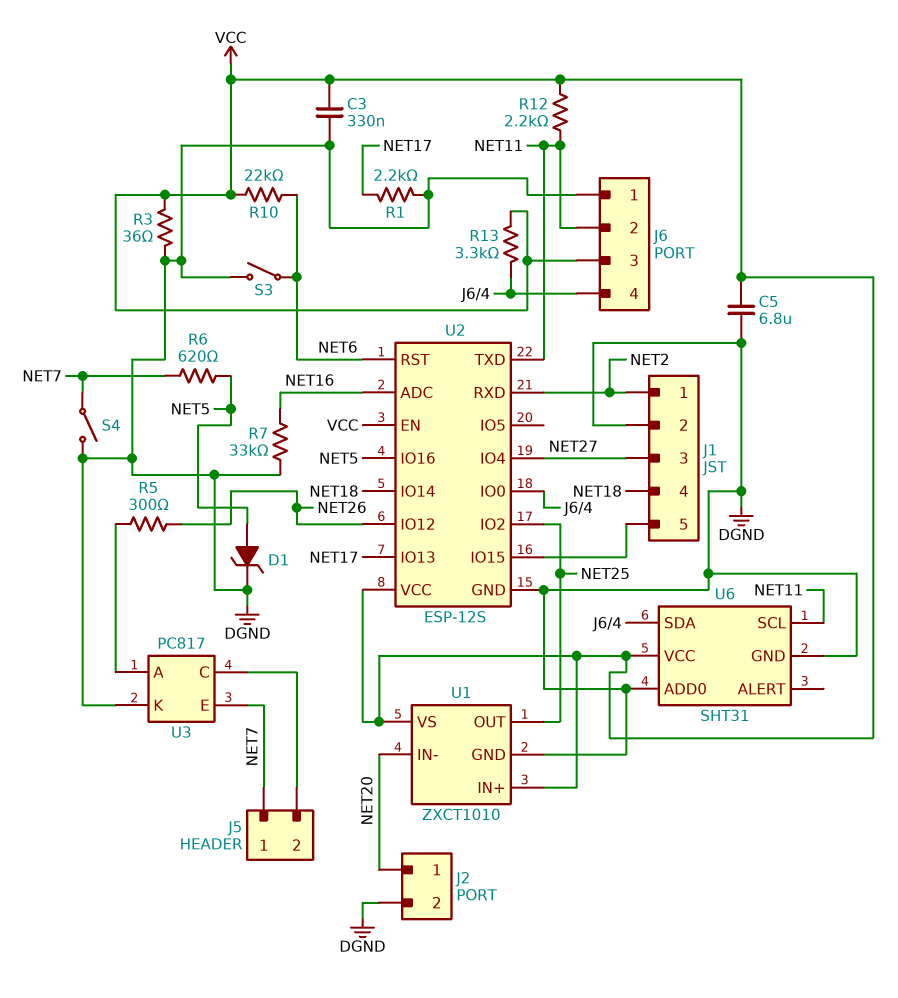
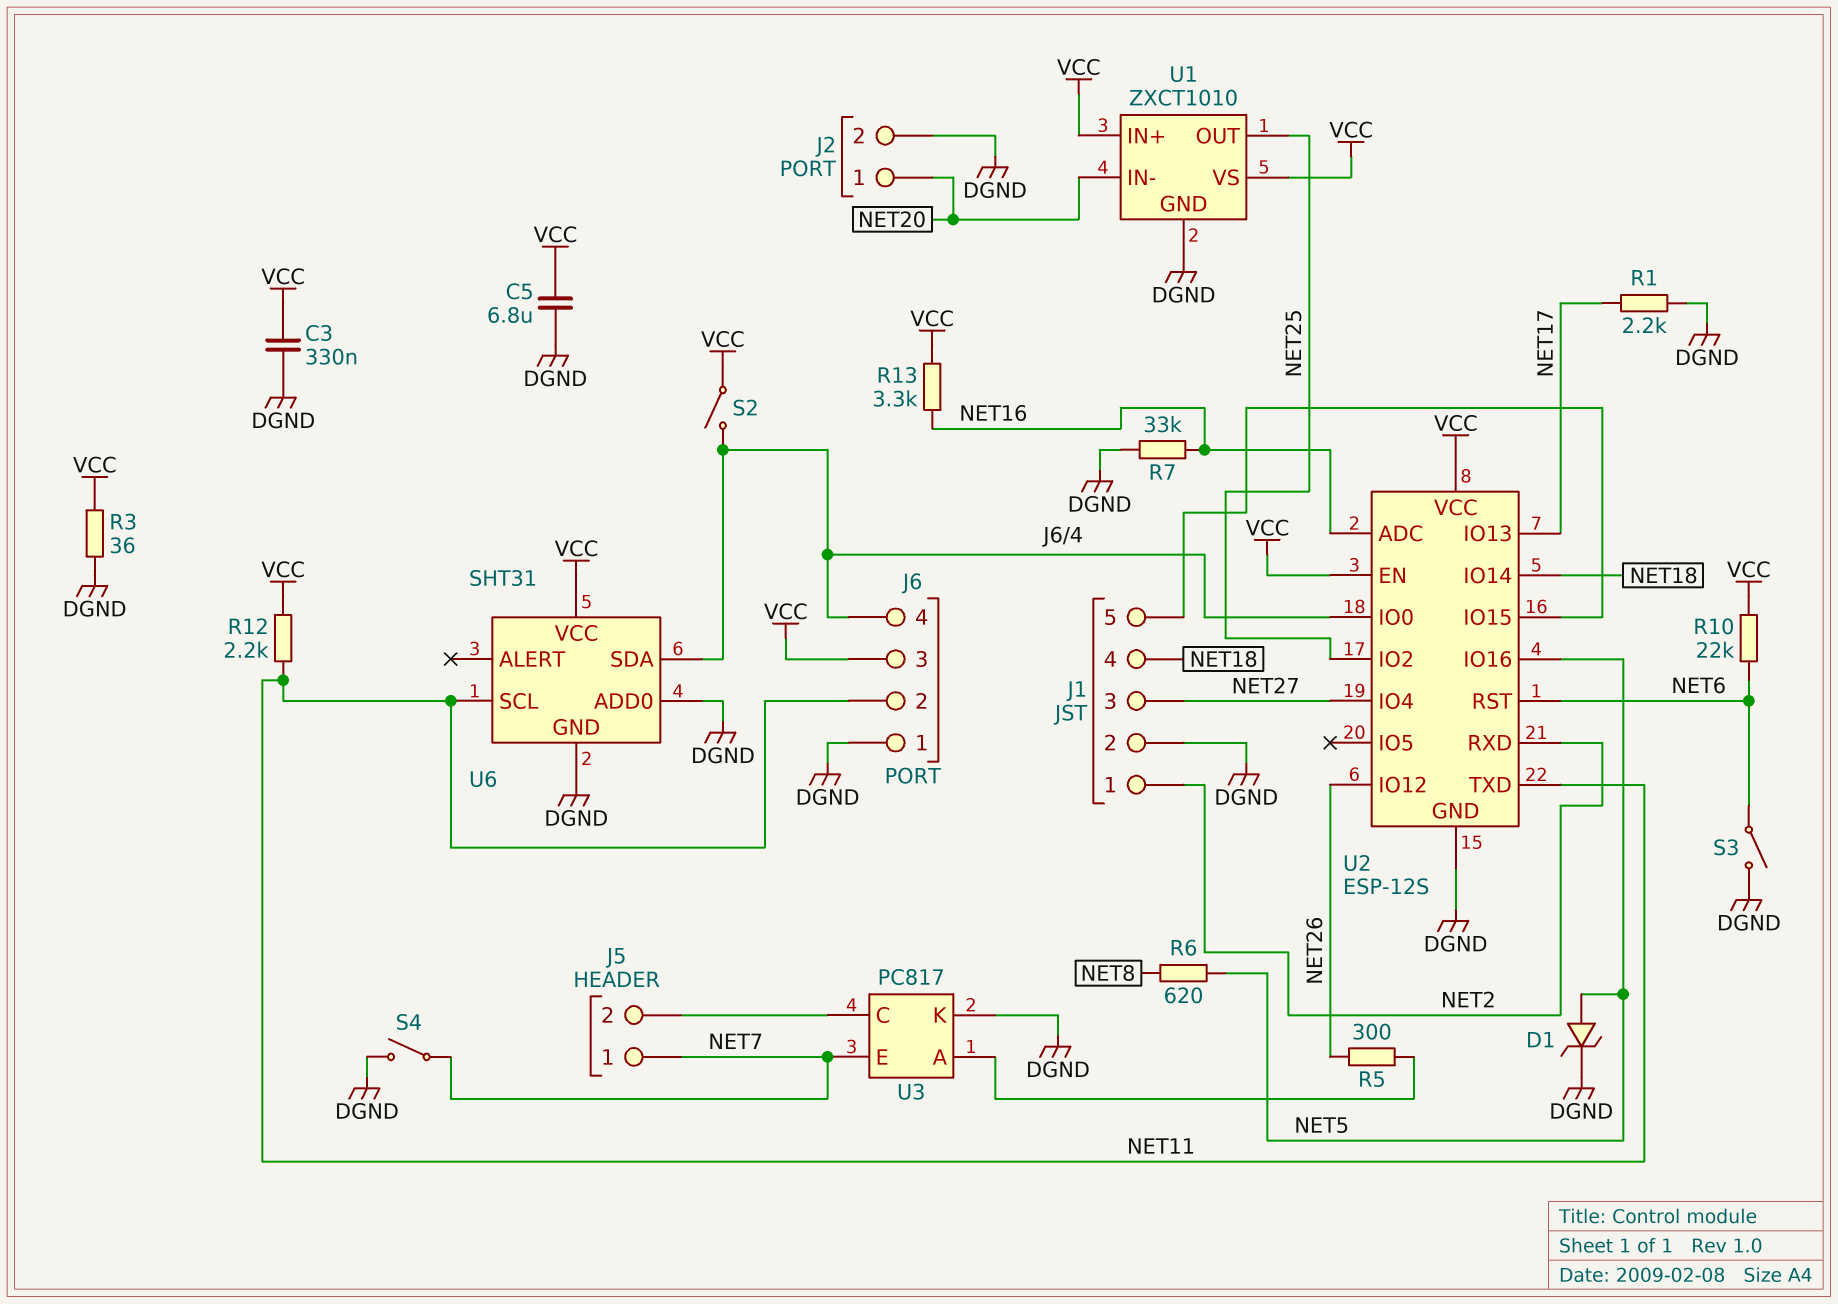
R6: 620 (NET5, NET7) -> 620 (NET5, NET8)
R13: 3.3k (J6/4, VCC) -> 3.3k (NET16, VCC)
S2: none -> switch (J6/4, VCC)

